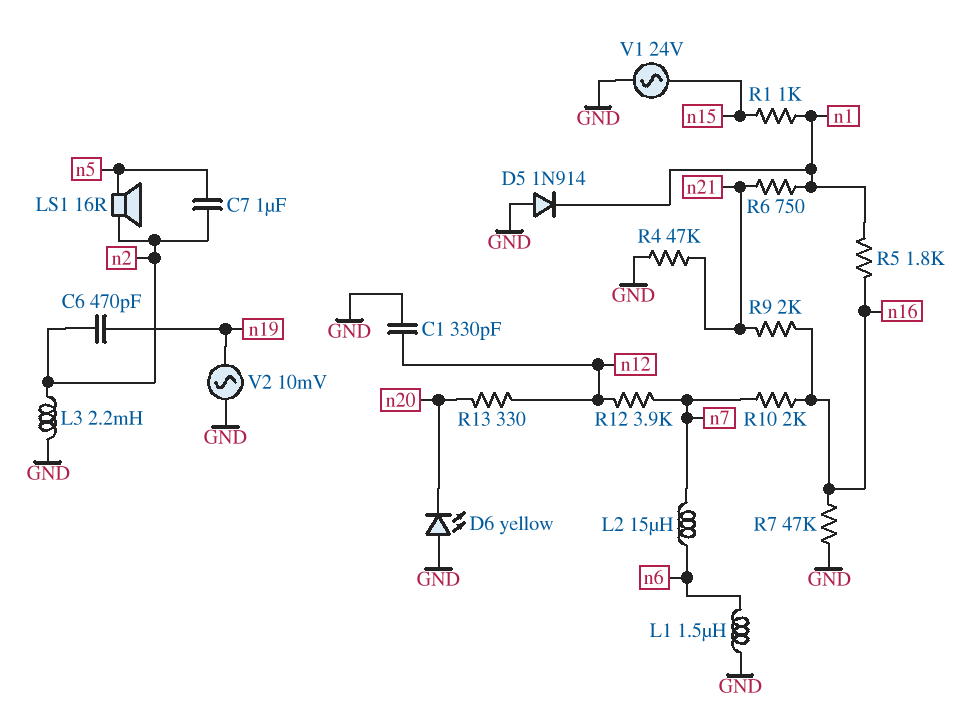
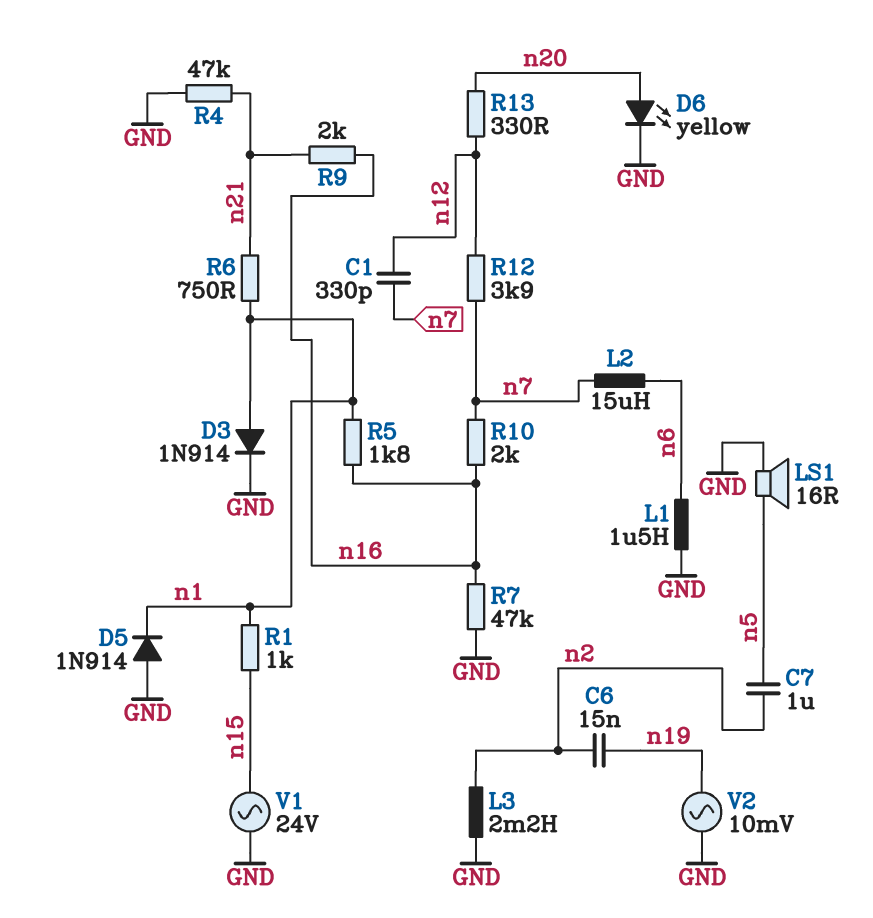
C1: 330pF (GND, n12) -> 330pF (n7, n12)
C6: 470pF (n2, n19) -> 15nF (n2, n19)
D3: none -> diode 1N914 (A n1, K GND)
D6: LED yellow (A GND, K n20) -> LED yellow (A n20, K GND)
LS1: speaker 16R (n2, n5) -> speaker 16R (GND, n5)

